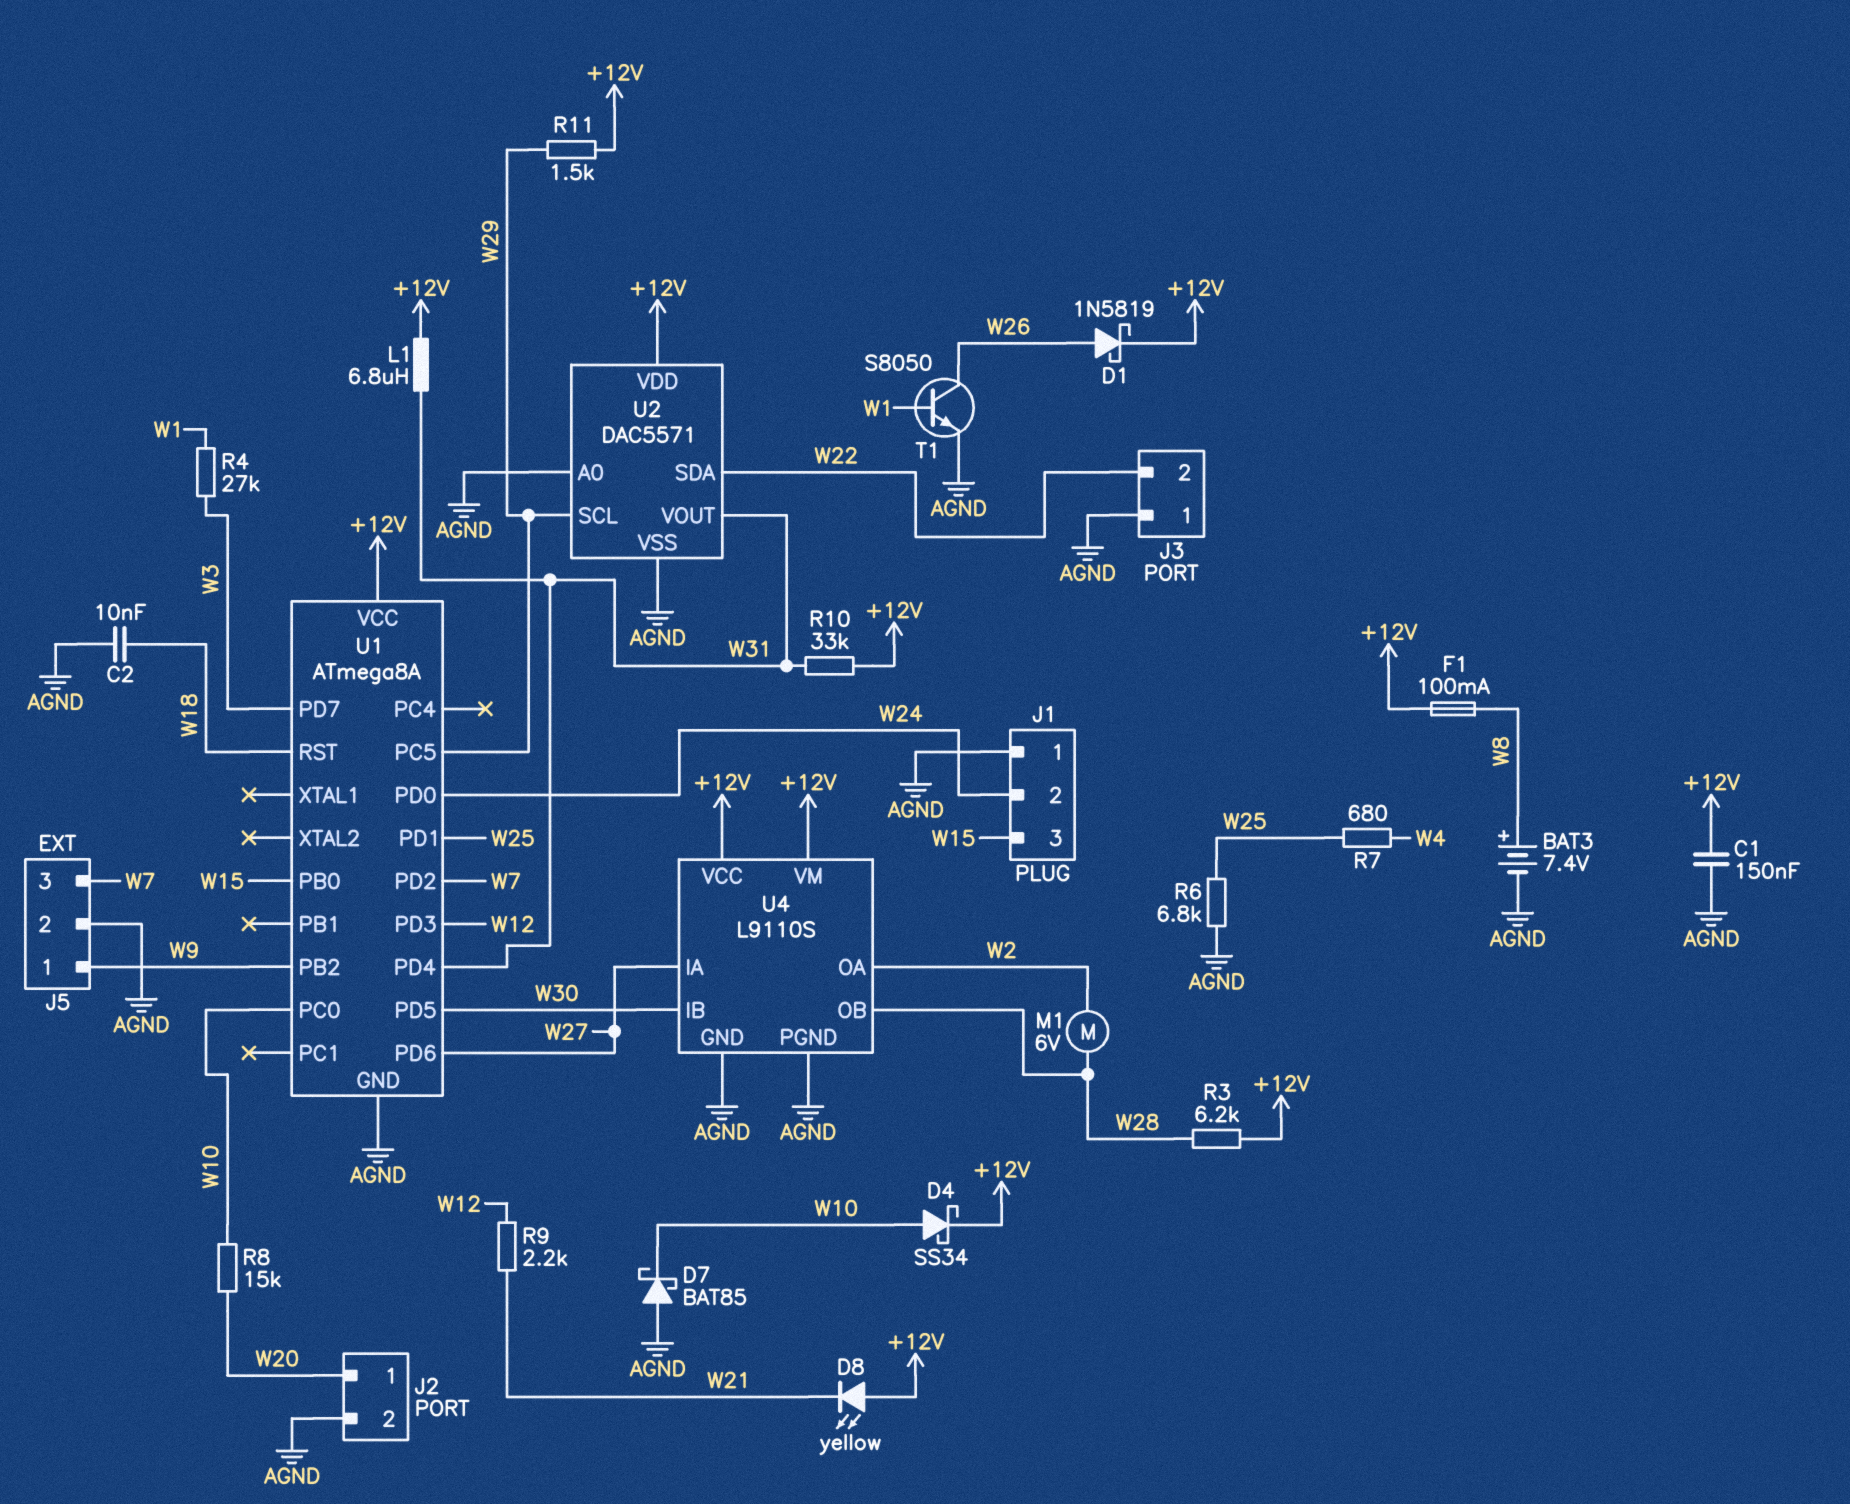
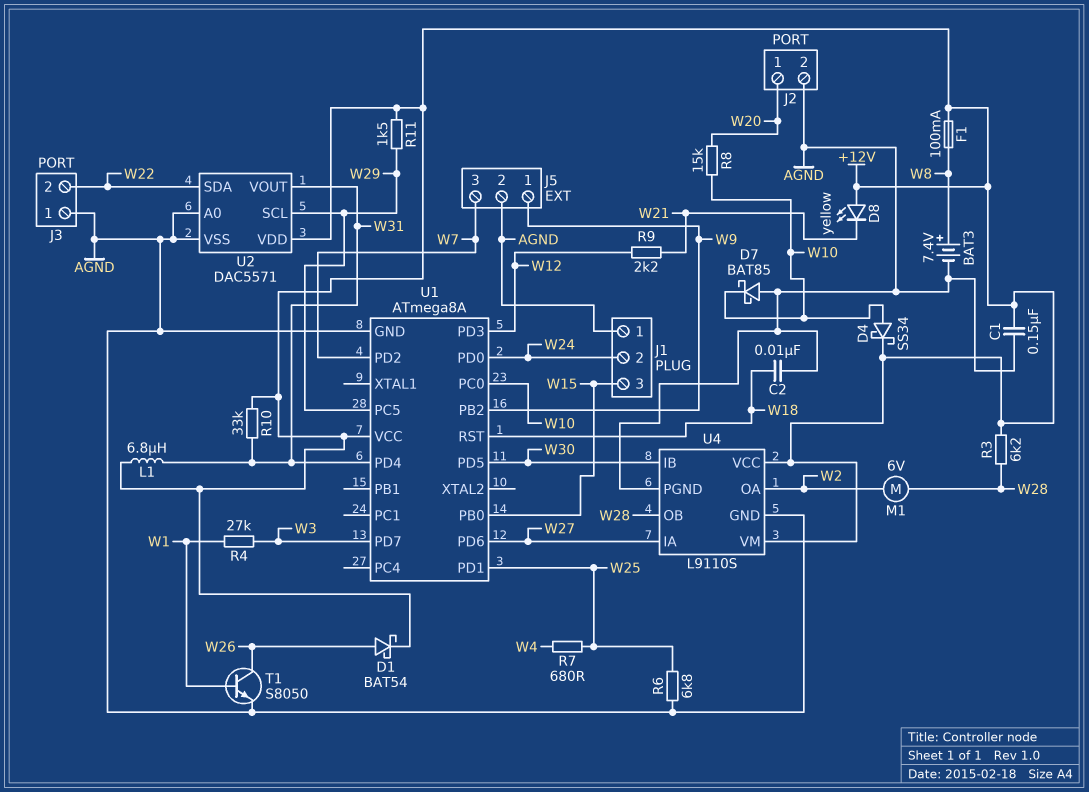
D1: schottky 1N5819 (A W26, K +12V) -> schottky BAT54 (A W26, K +12V)

